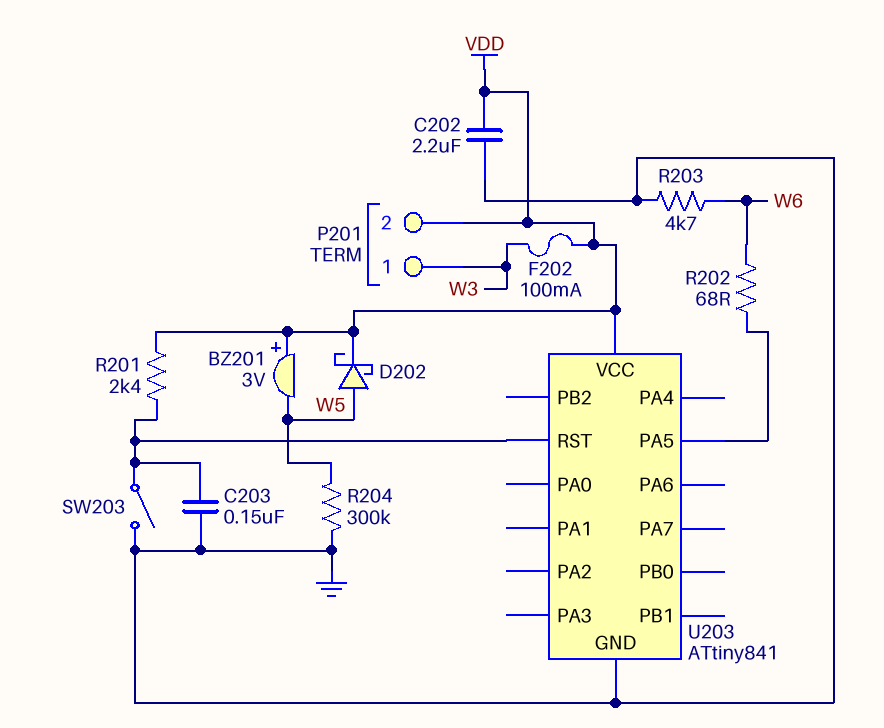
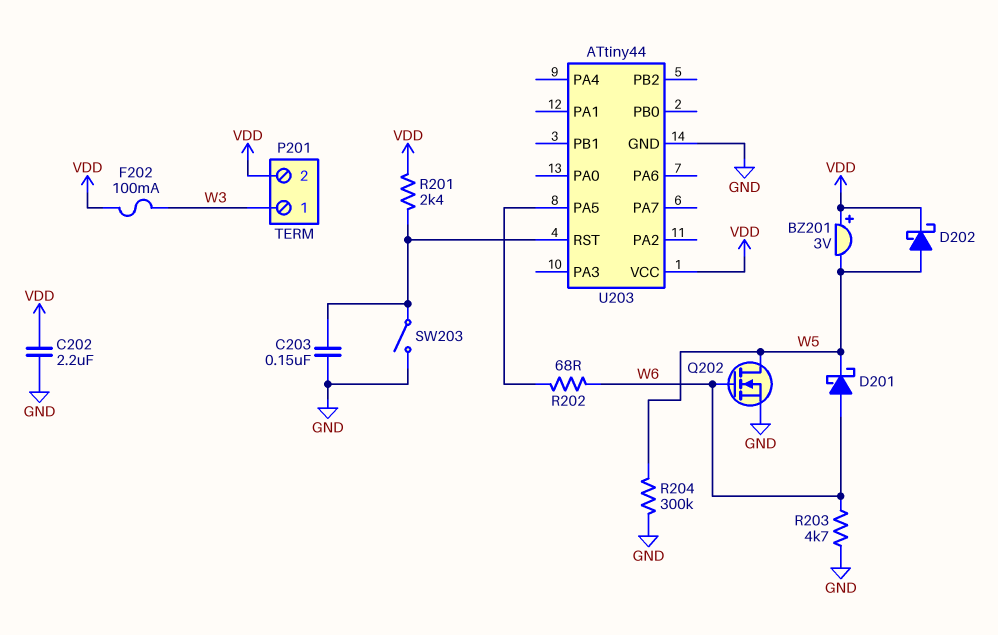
D201: none -> schottky (A W6, K W5)
Q202: none -> NMOS (G W6, D W5, S GND)
U203: ATtiny841 -> ATtiny44

